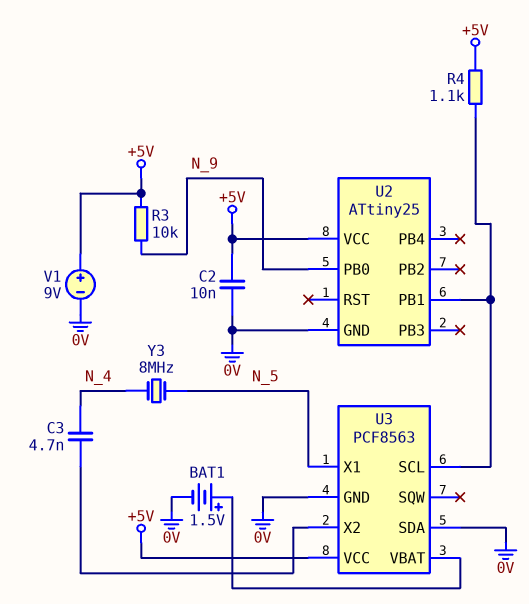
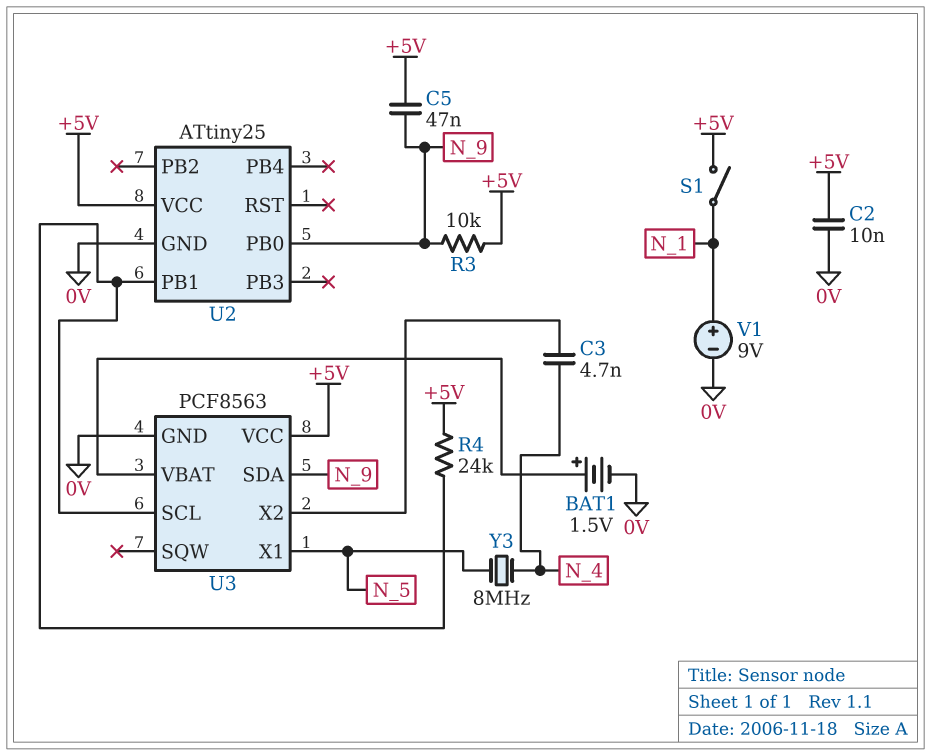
C5: none -> 47nF (+5V, N_9)
R4: 1.1k (+5V, U2/PB1) -> 24k (+5V, U2/PB1)
S1: none -> switch (+5V, N_1)
U3 pin SDA: 0V -> N_9
V1: 9V (plus +5V, minus 0V) -> 9V (plus N_1, minus 0V)

